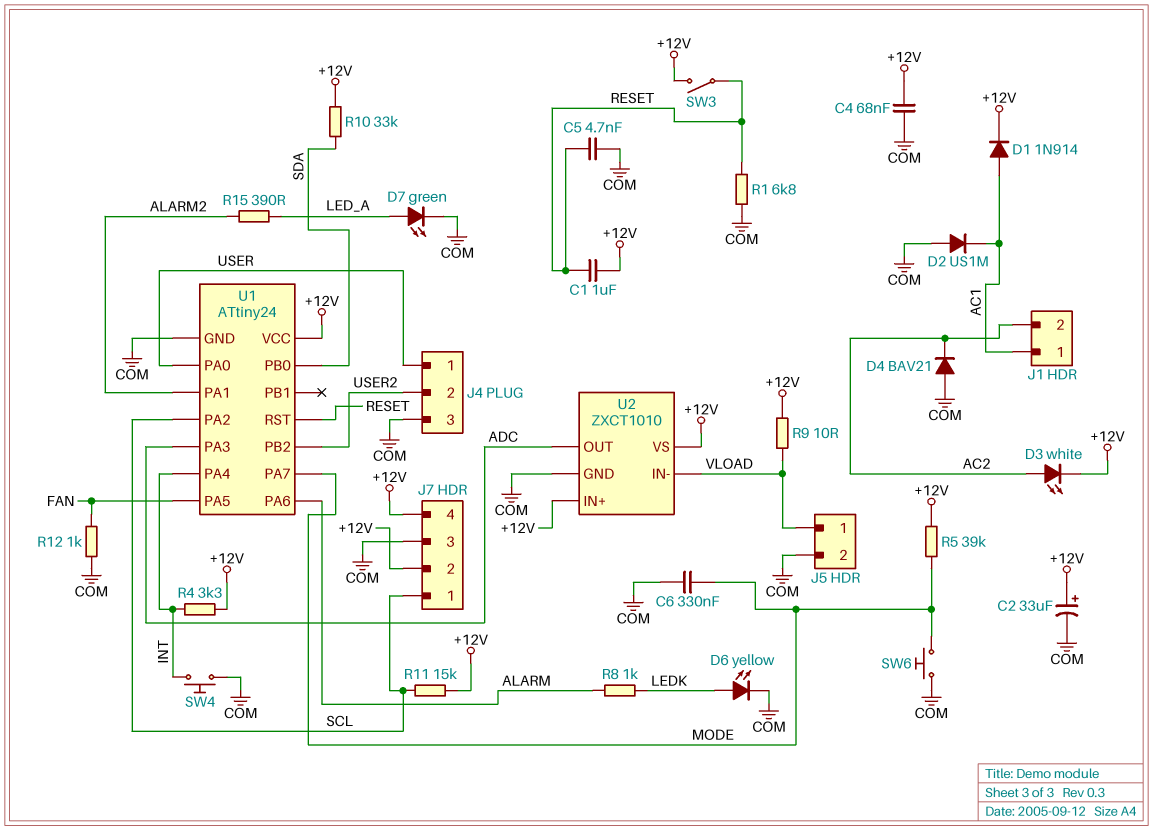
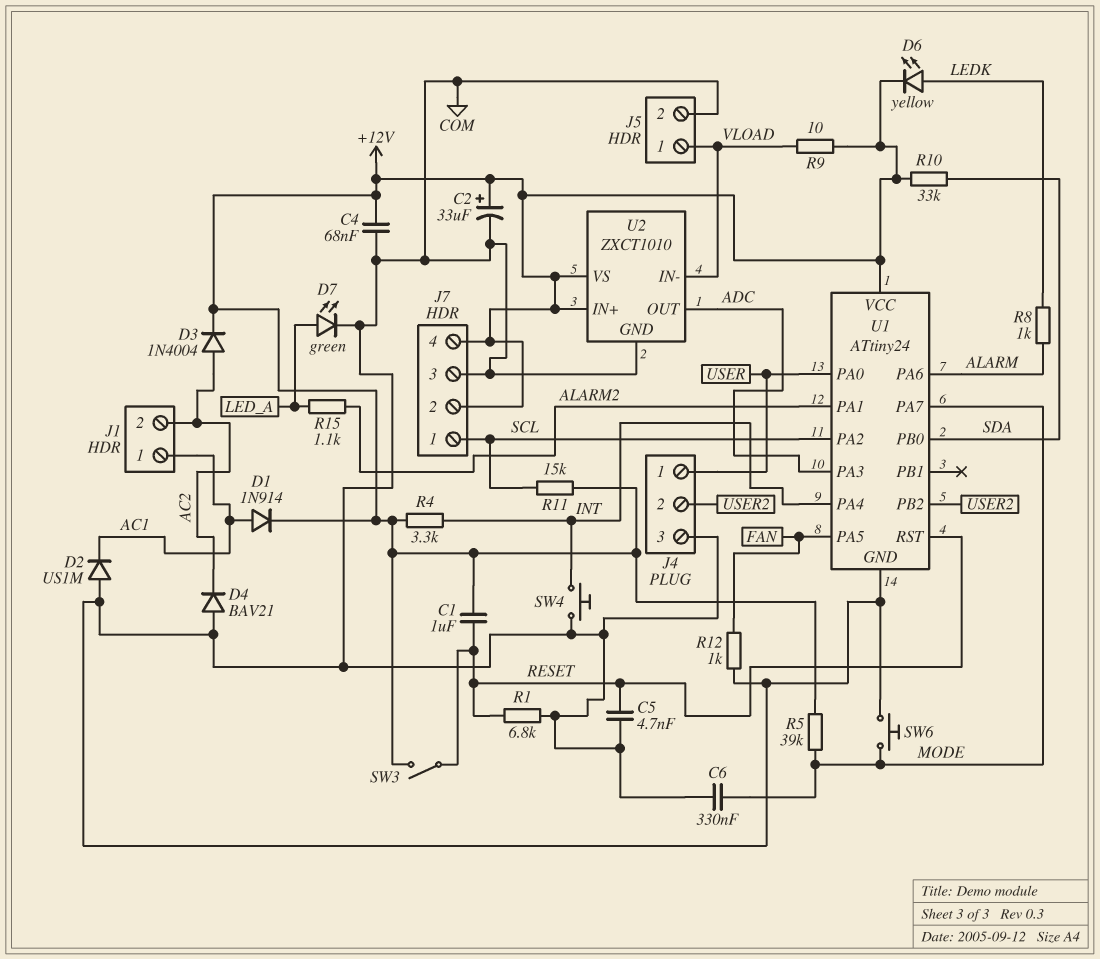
D3: LED white (A AC2, K +12V) -> diode 1N4004 (A AC2, K +12V)
D6: LED yellow (A LEDK, K COM) -> LED yellow (A LEDK, K +12V)
R15: 390 (ALARM2, LED_A) -> 1.1k (ALARM2, LED_A)

